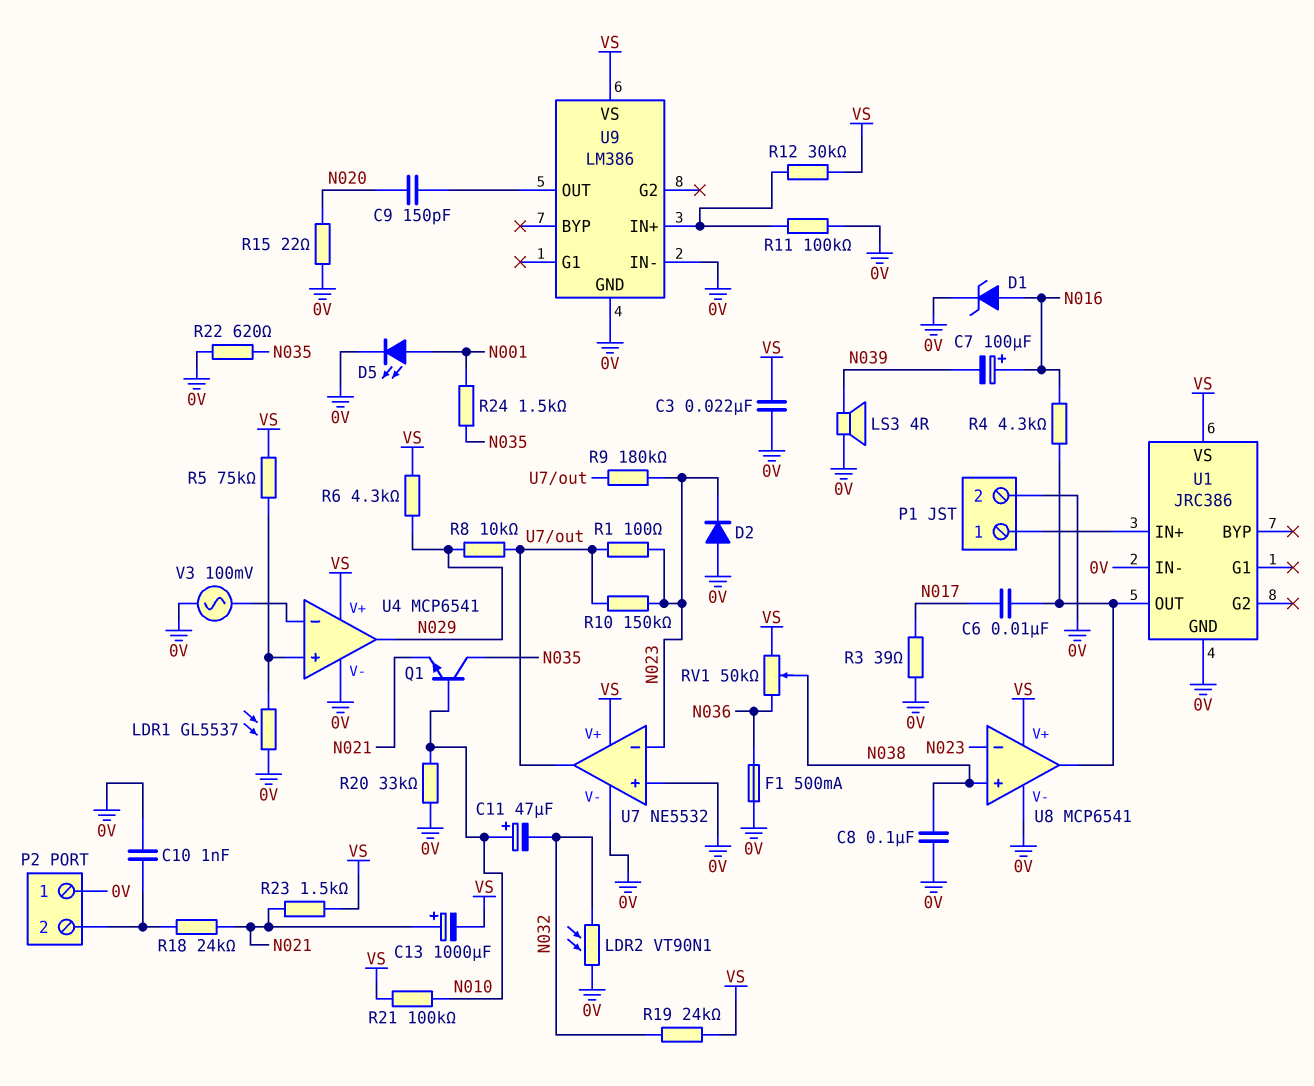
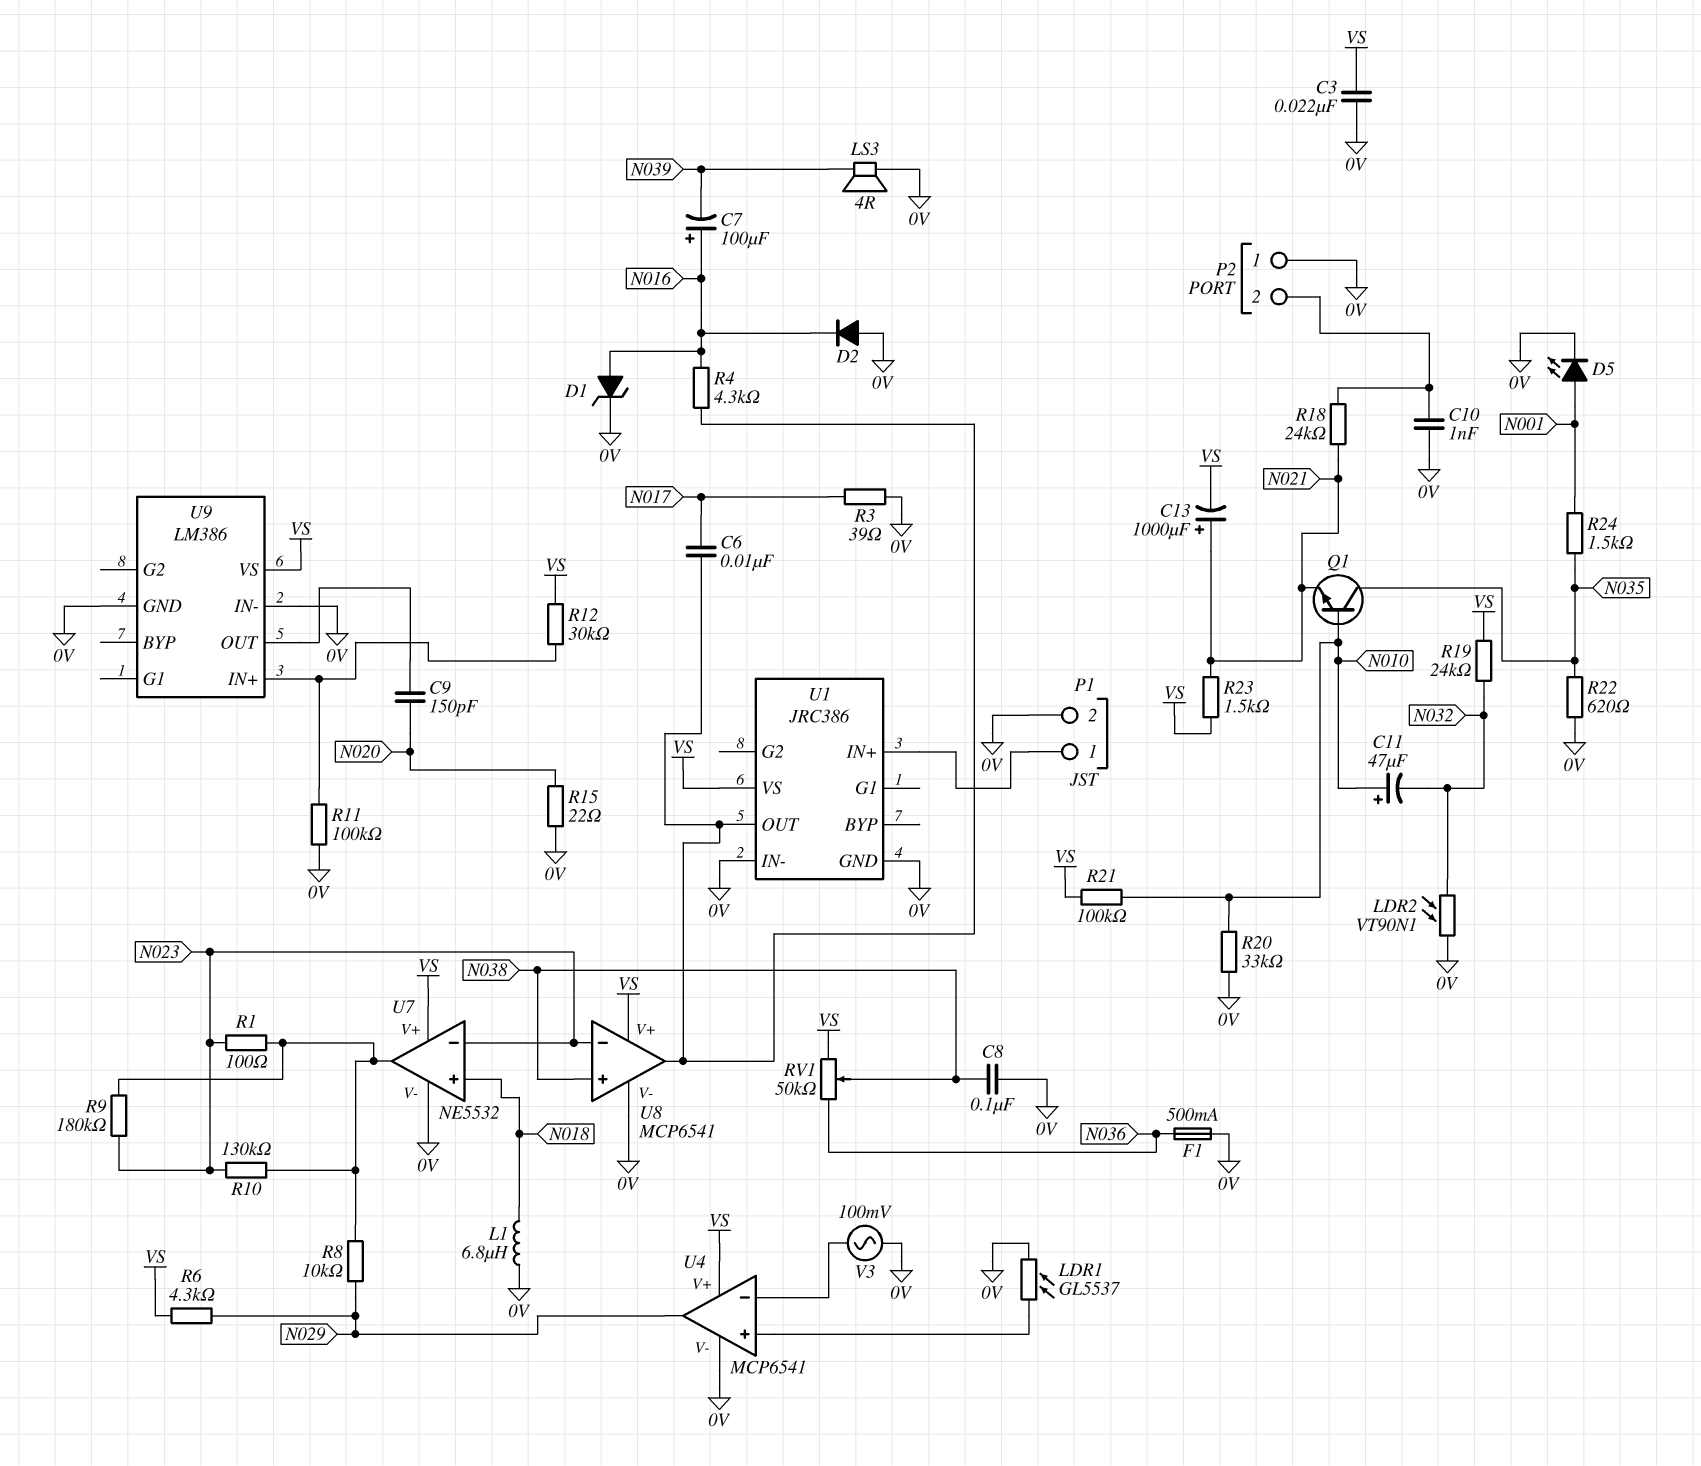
D2: diode (A 0V, K N023) -> diode (A 0V, K N016)
L1: none -> 6.8uH (0V, N018)
R5: 75k (U4/in+, VS) -> none
R10: 150k (N023, U7/out) -> 130k (N023, U7/out)
U7 pin in+: 0V -> N018

